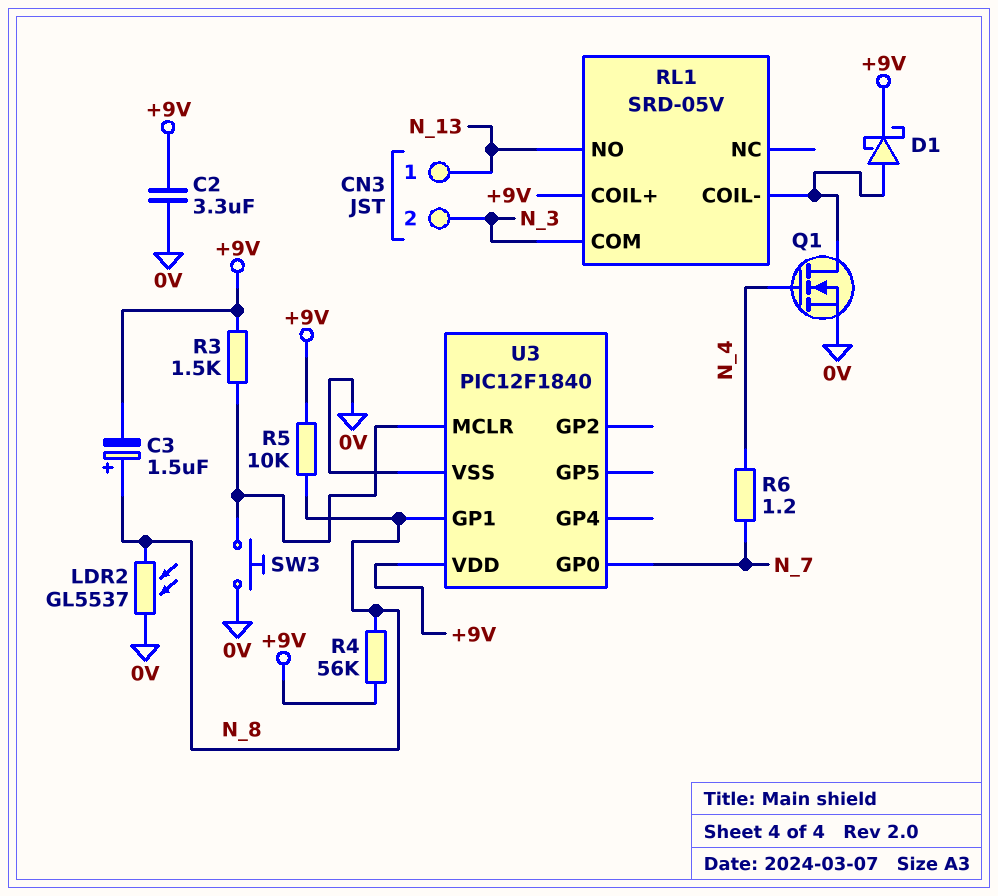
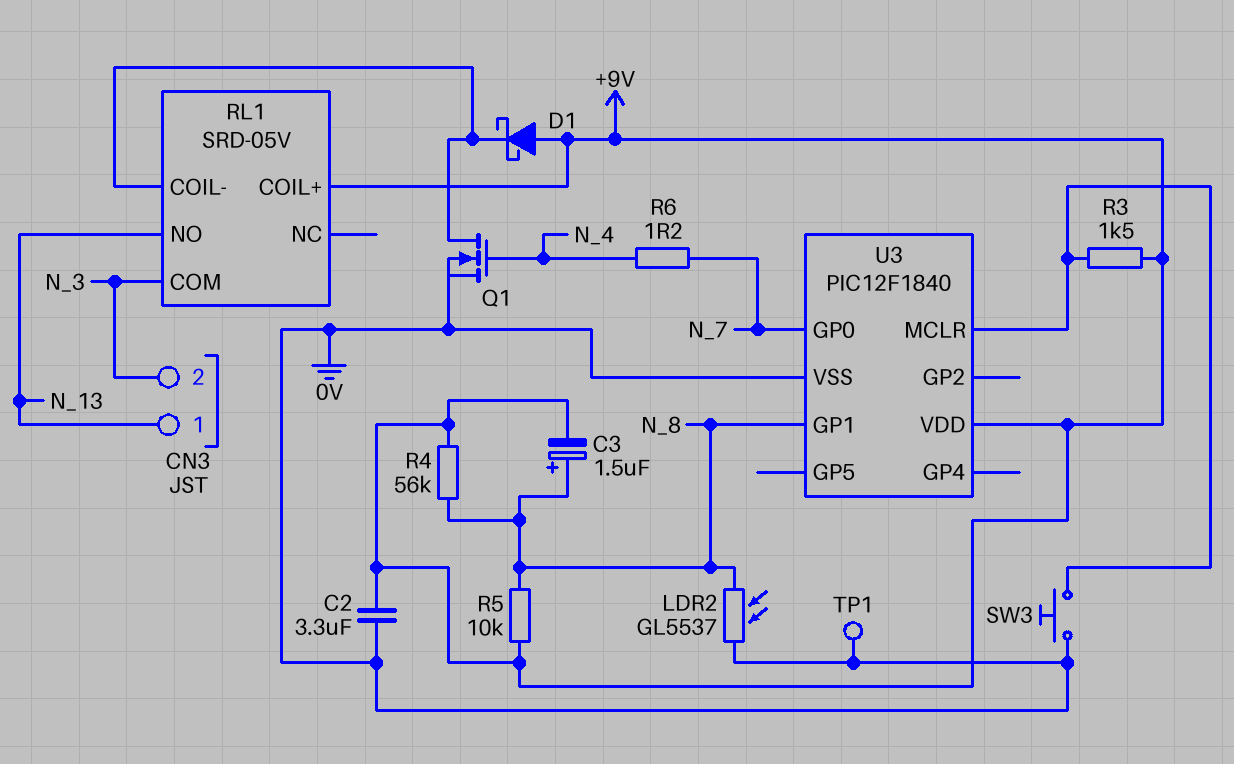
D1: schottky (A RL1/COIL-, K +9V) -> schottky (A +9V, K RL1/COIL-)
TP1: none -> test point (0V)

